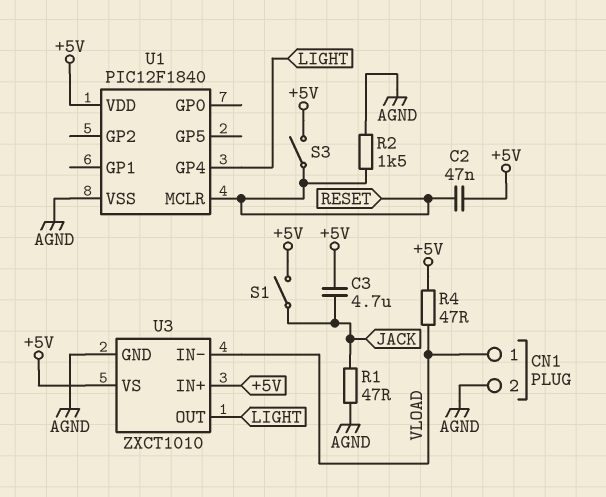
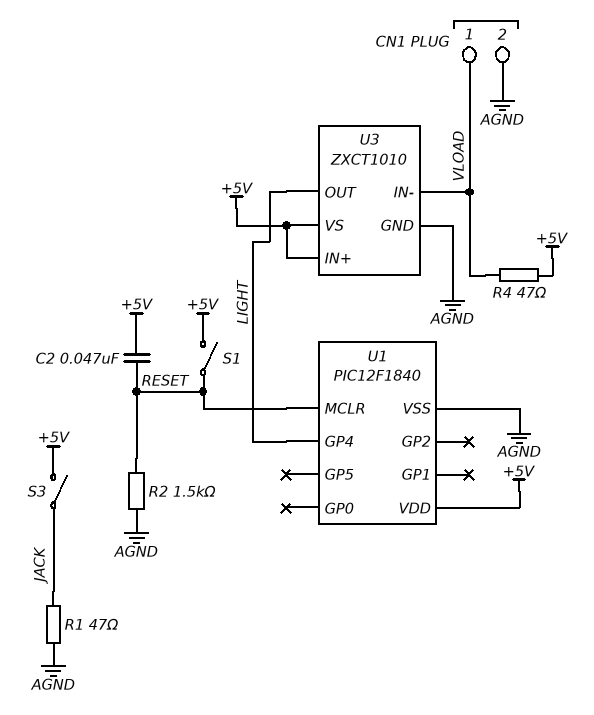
C3: 4.7uF (+5V, JACK) -> none
S1: switch (+5V, JACK) -> switch (+5V, RESET)
S3: switch (+5V, RESET) -> switch (+5V, JACK)

